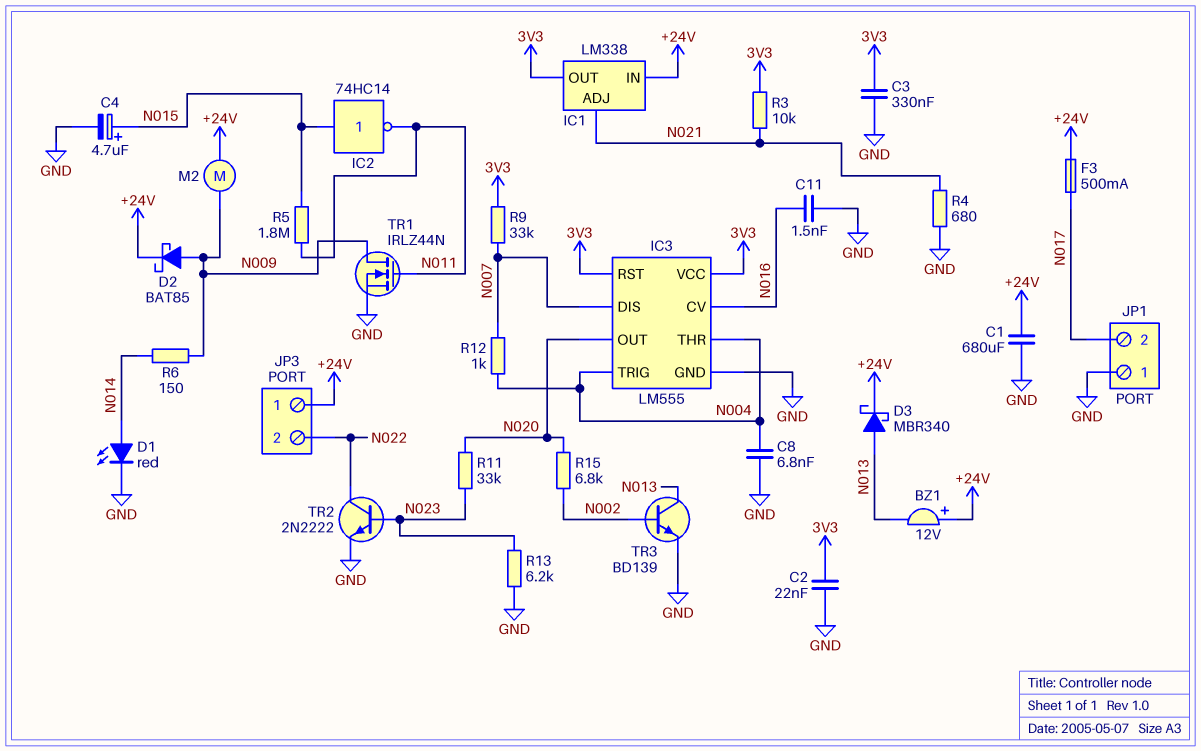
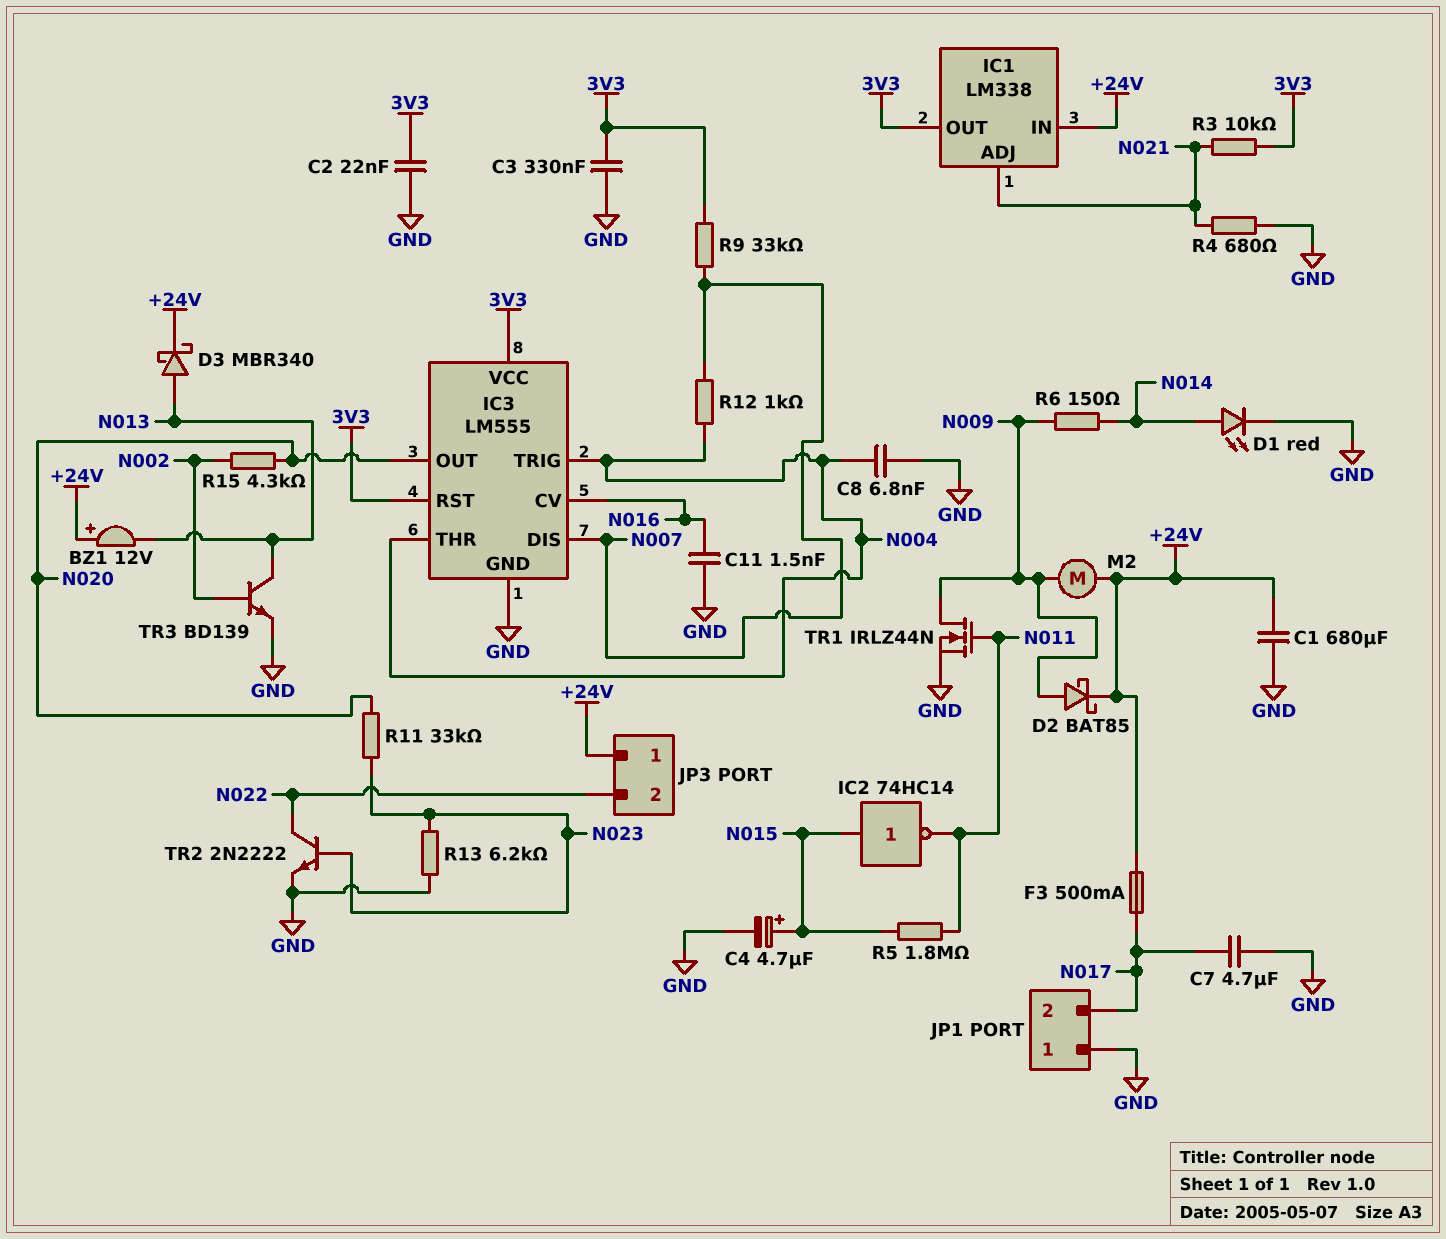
C7: none -> 4.7uF (GND, N017)
R15: 6.8k (N002, N020) -> 4.3k (N002, N020)

